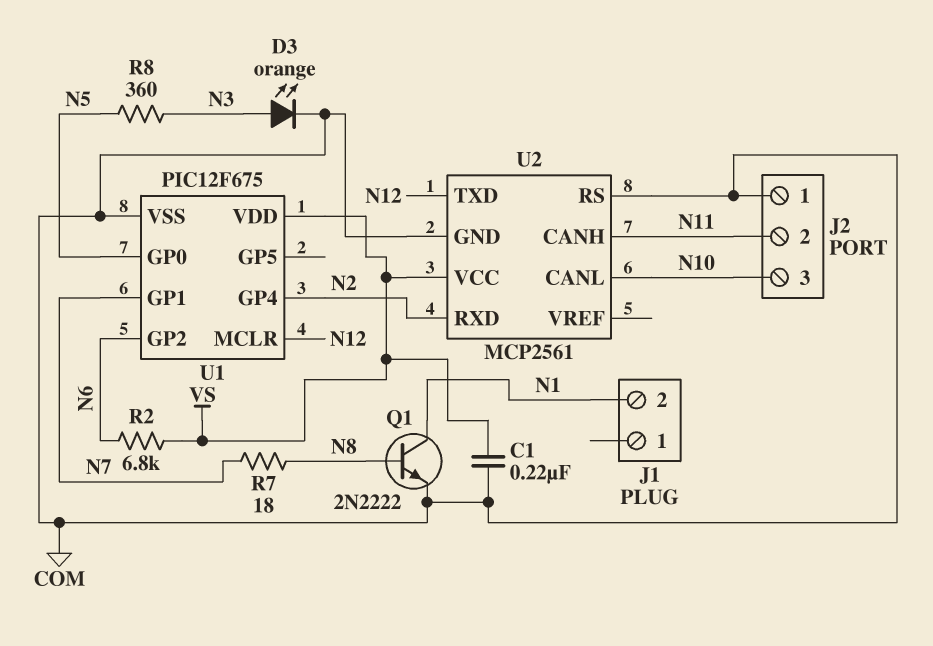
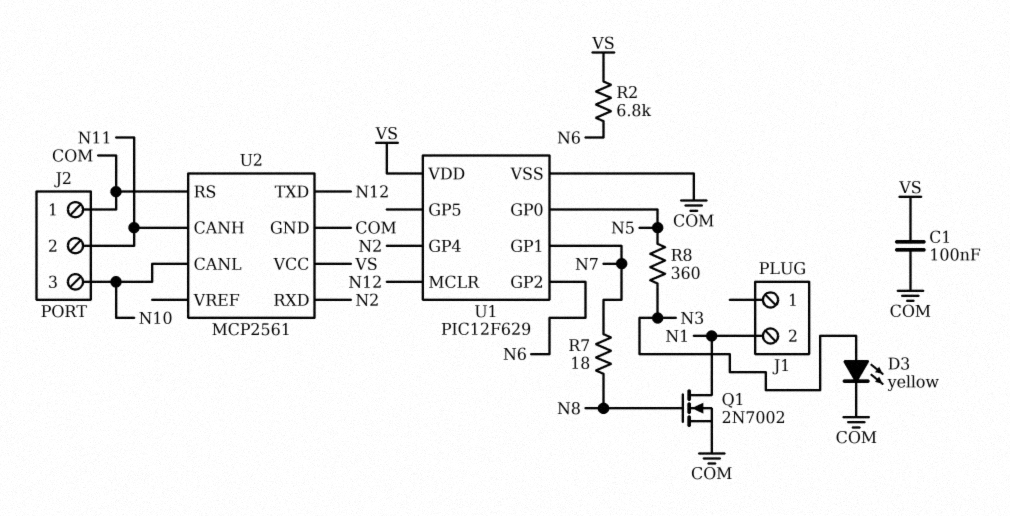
C1: 220nF (COM, VS) -> 100nF (COM, VS)
D3: LED orange (A N3, K COM) -> LED yellow (A N3, K COM)
Q1: NPN 2N2222 (B N8, C N1, E COM) -> NMOS 2N7002 (G N8, D N1, S COM)
U1: PIC12F675 -> PIC12F629

